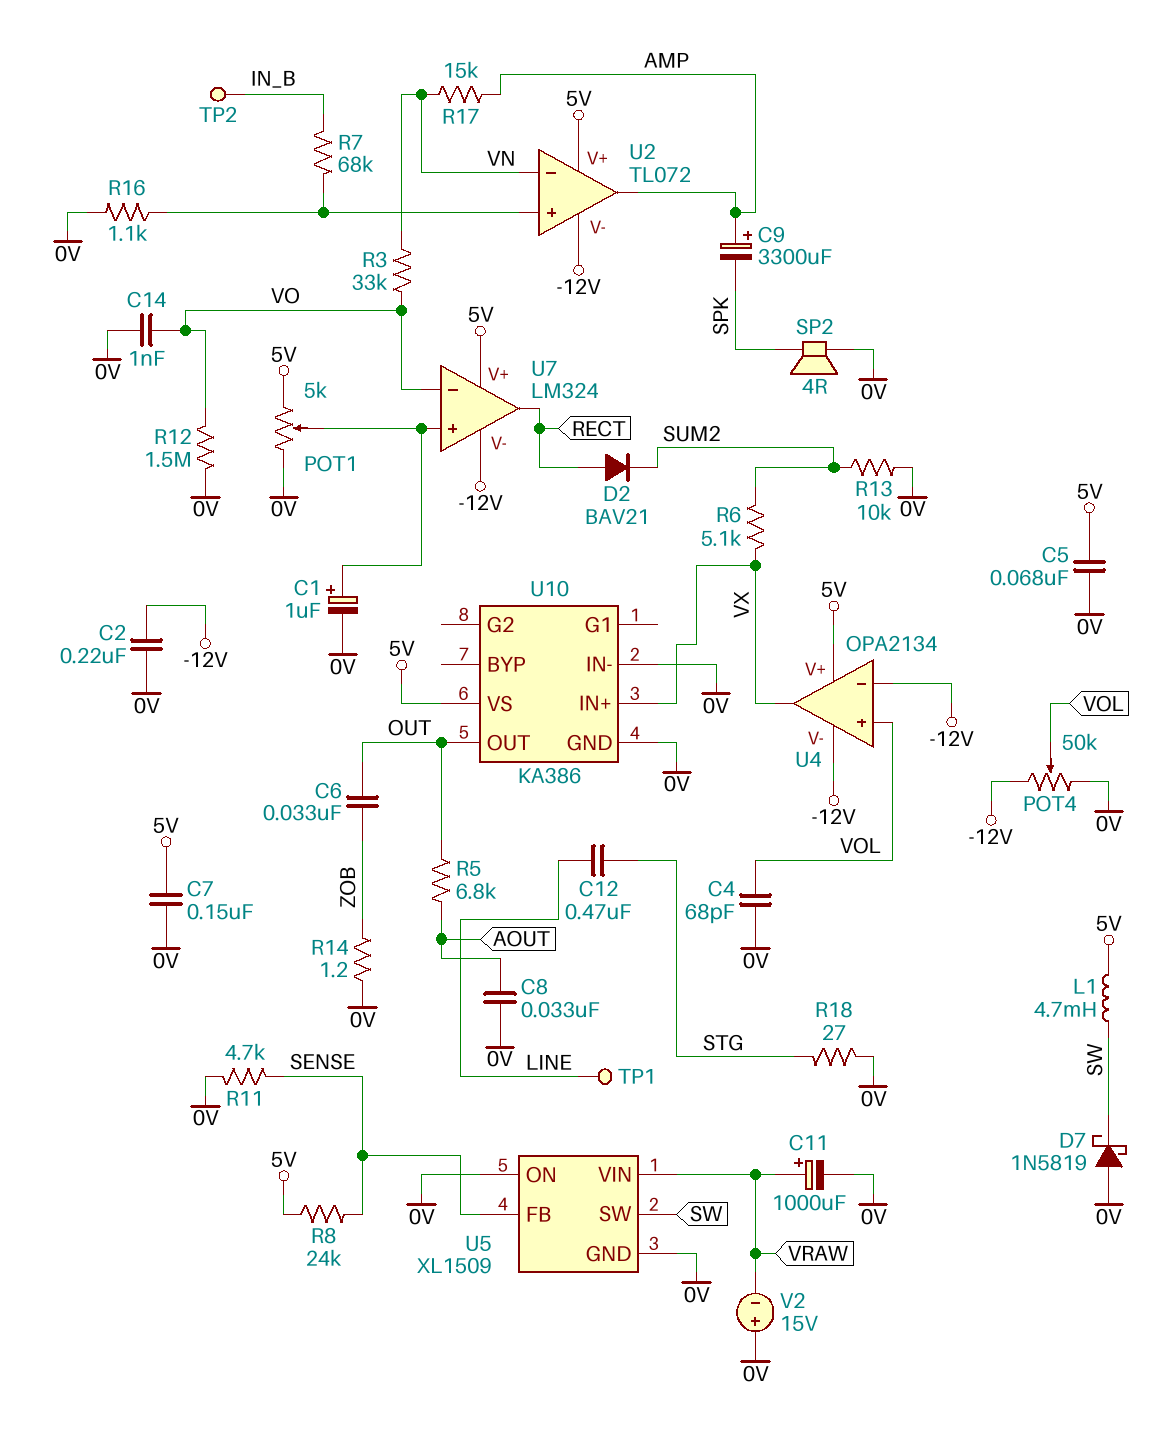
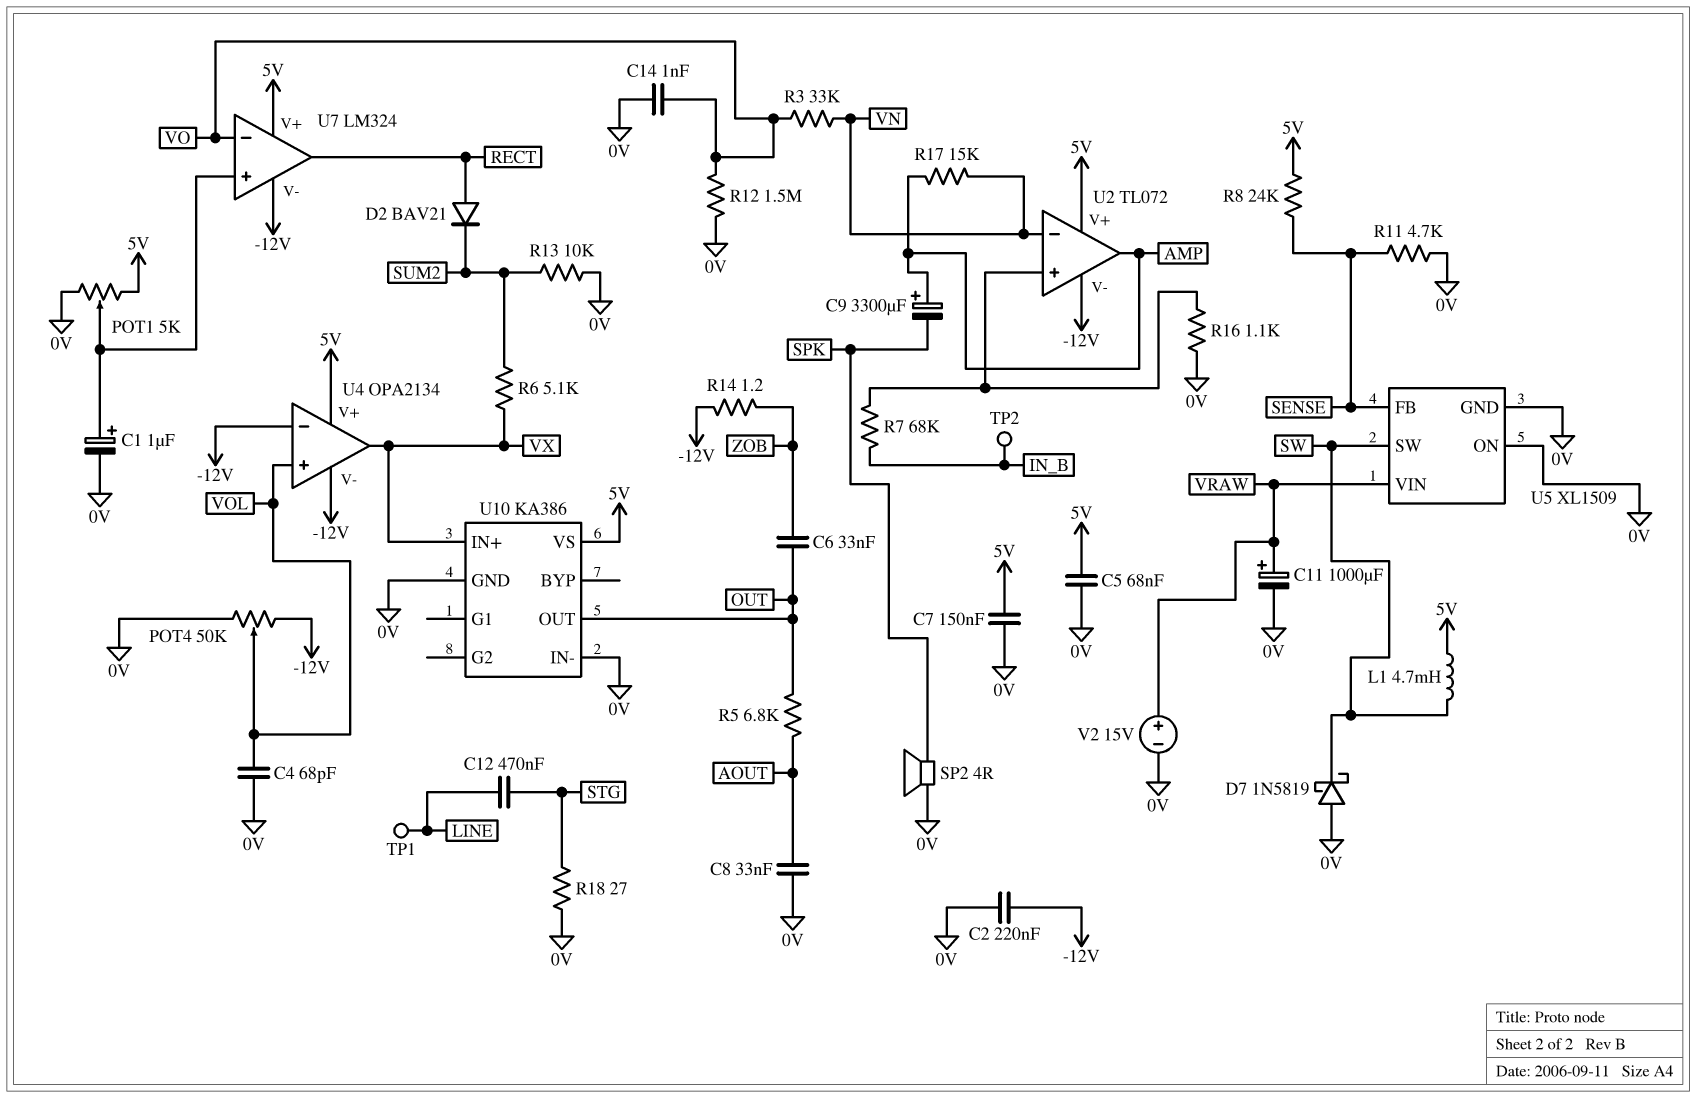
R14: 1.2 (0V, ZOB) -> 1.2 (-12V, ZOB)
V2: 15V (plus 0V, minus VRAW) -> 15V (plus VRAW, minus 0V)

